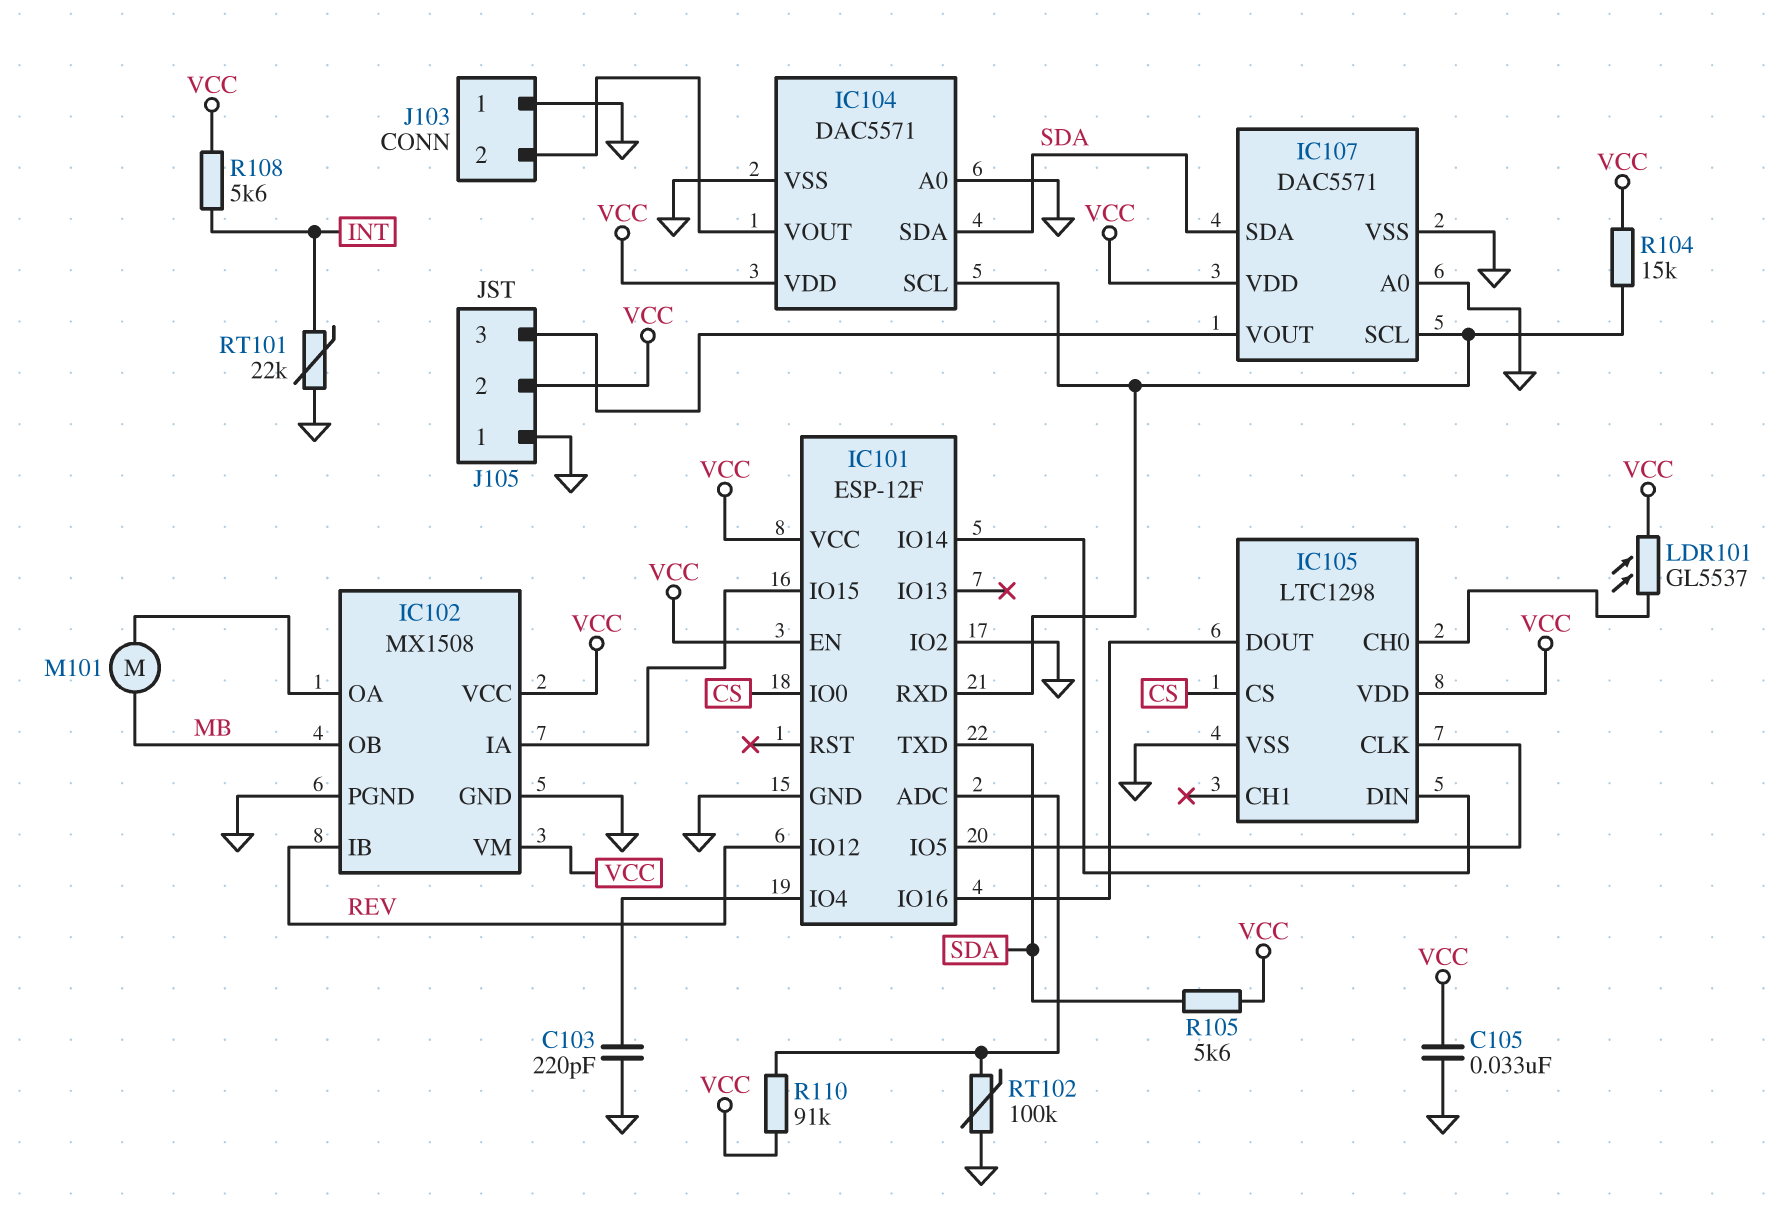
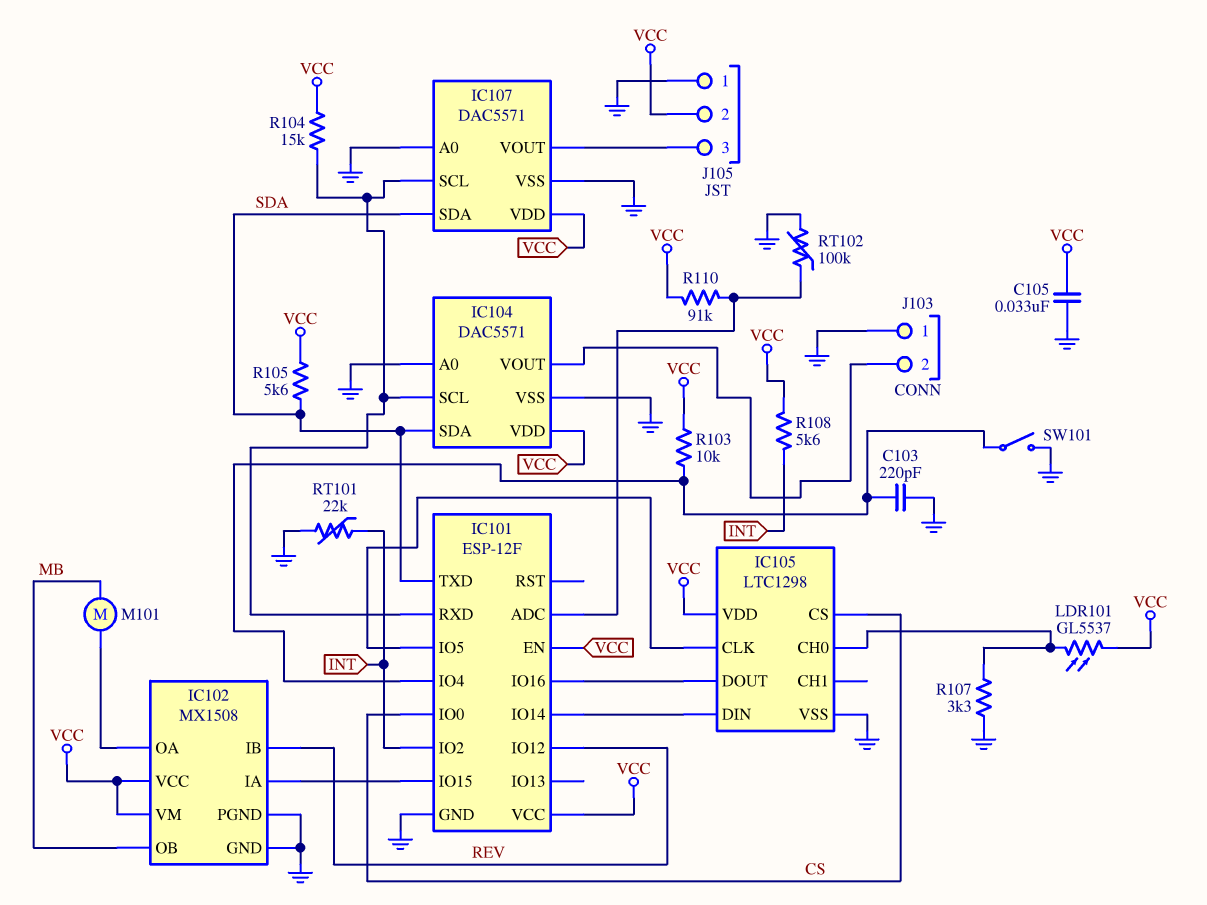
IC101 pin IO2: GND -> INT
R103: none -> 10k (IC101/IO4, VCC)
R107: none -> 3.3k (GND, IC105/CH0)
SW101: none -> switch (GND, IC101/IO4)

